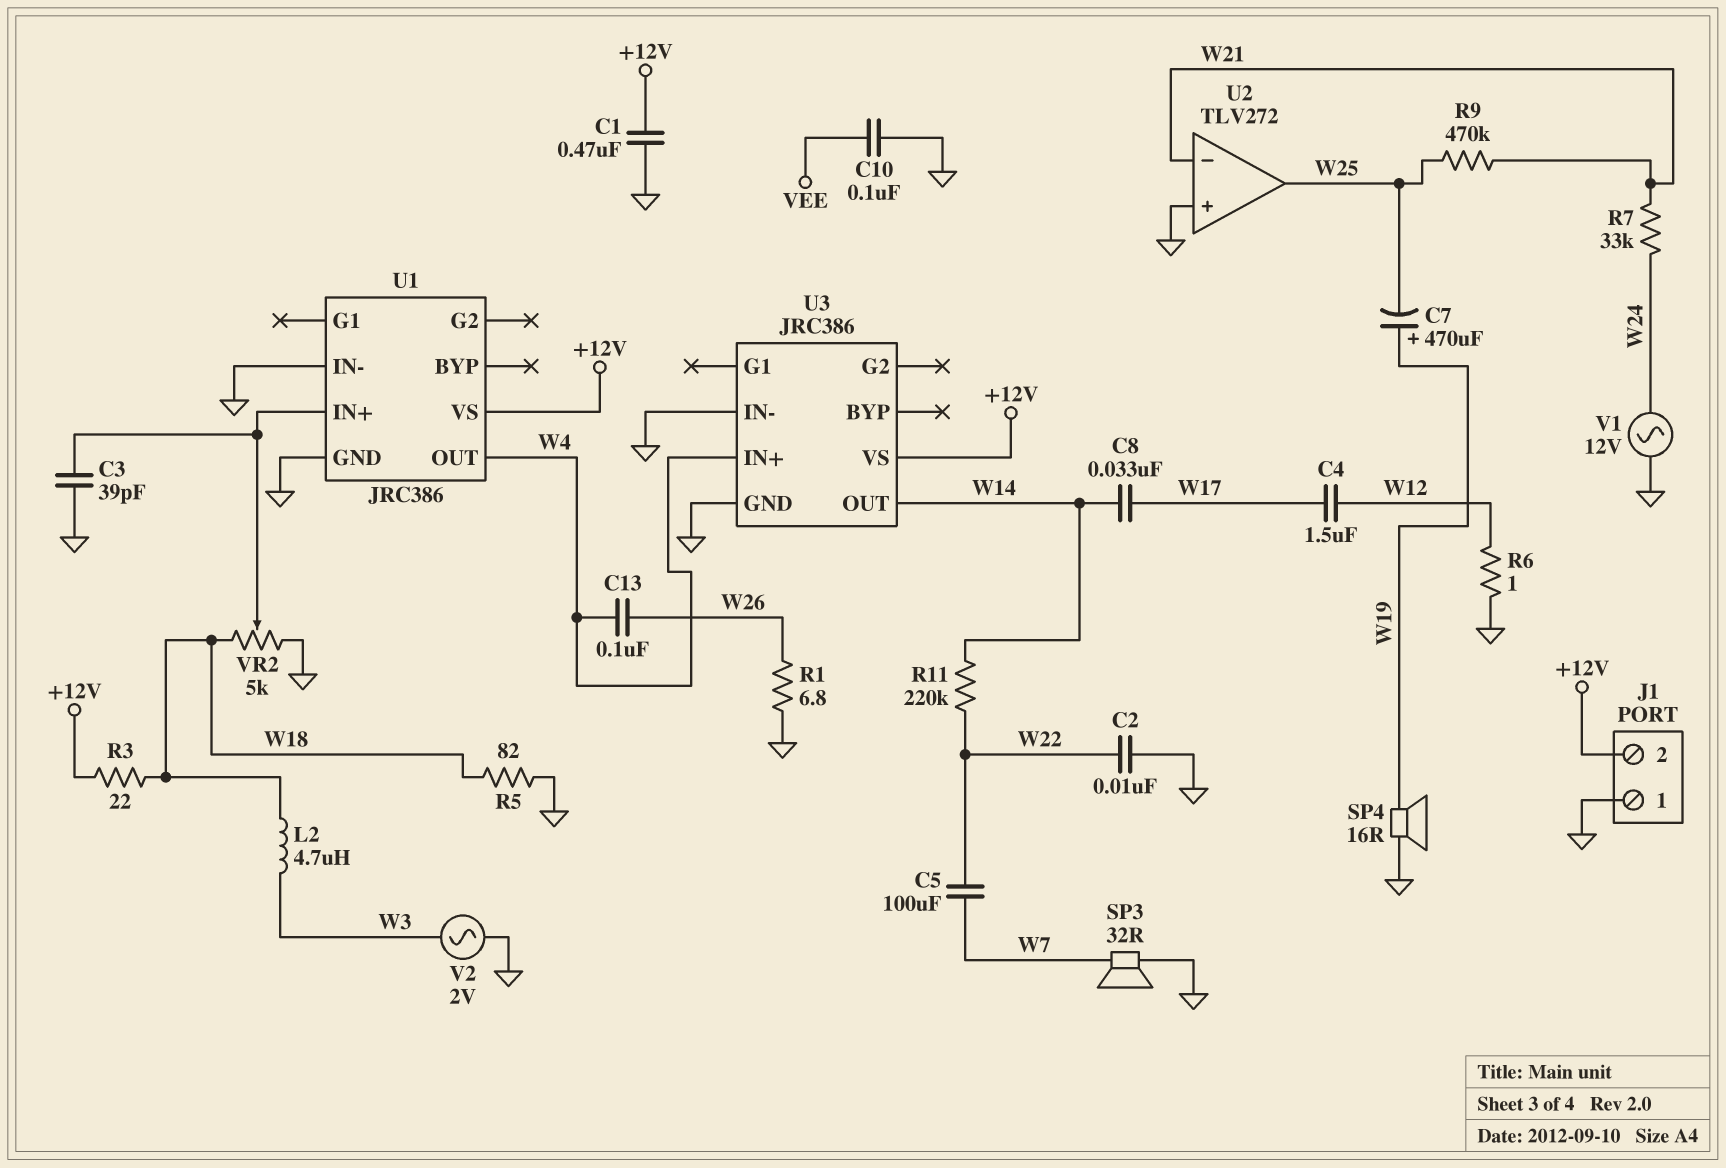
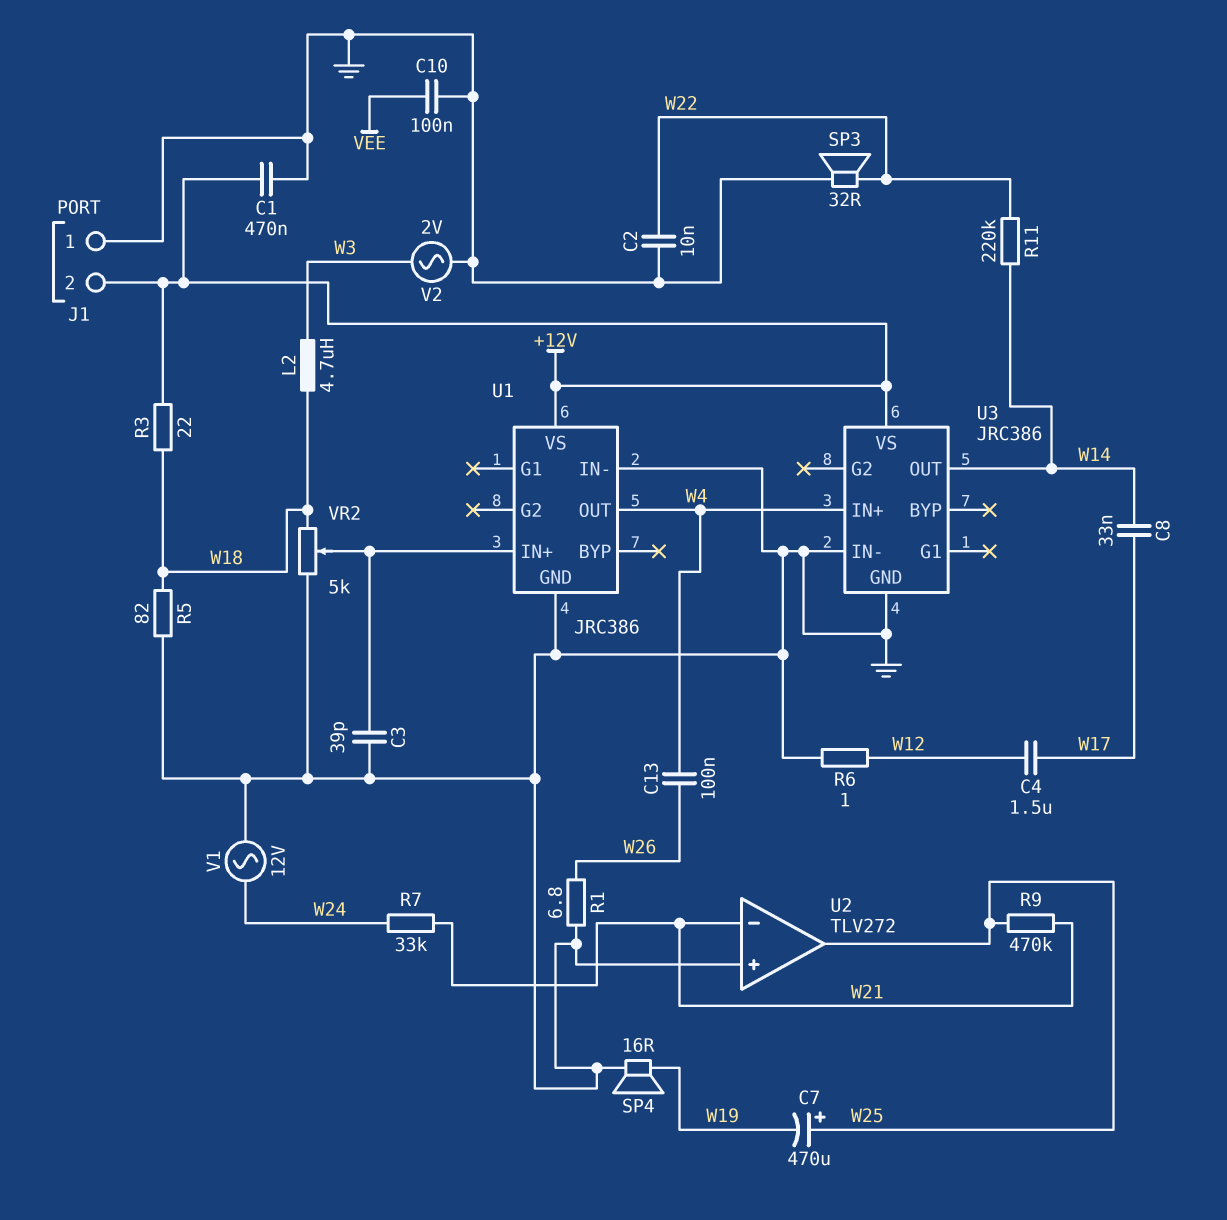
C5: 100uF (W7, W22) -> none
C7: 470uF (plus W19, minus W25) -> 470uF (plus W25, minus W19)
SP3: speaker 32R (GND, W7) -> speaker 32R (GND, W22)

